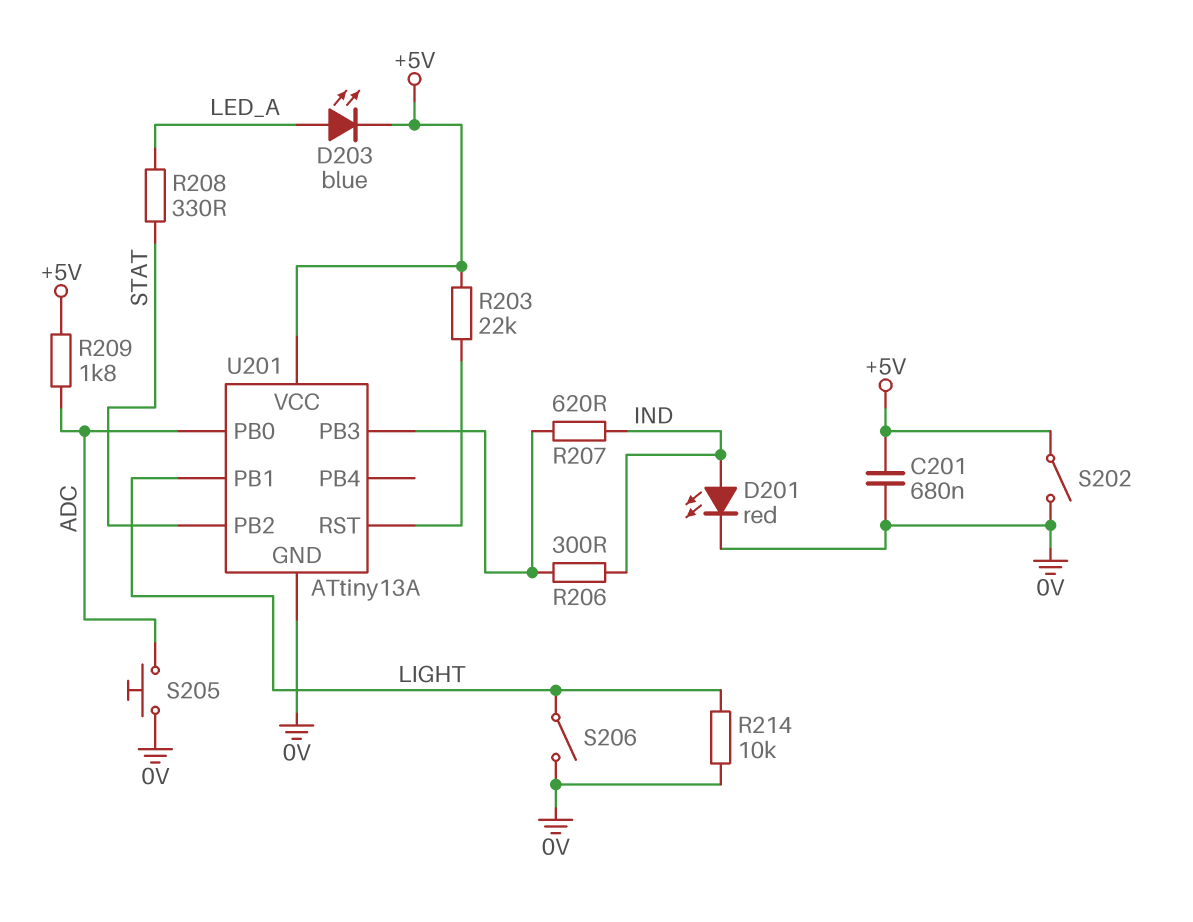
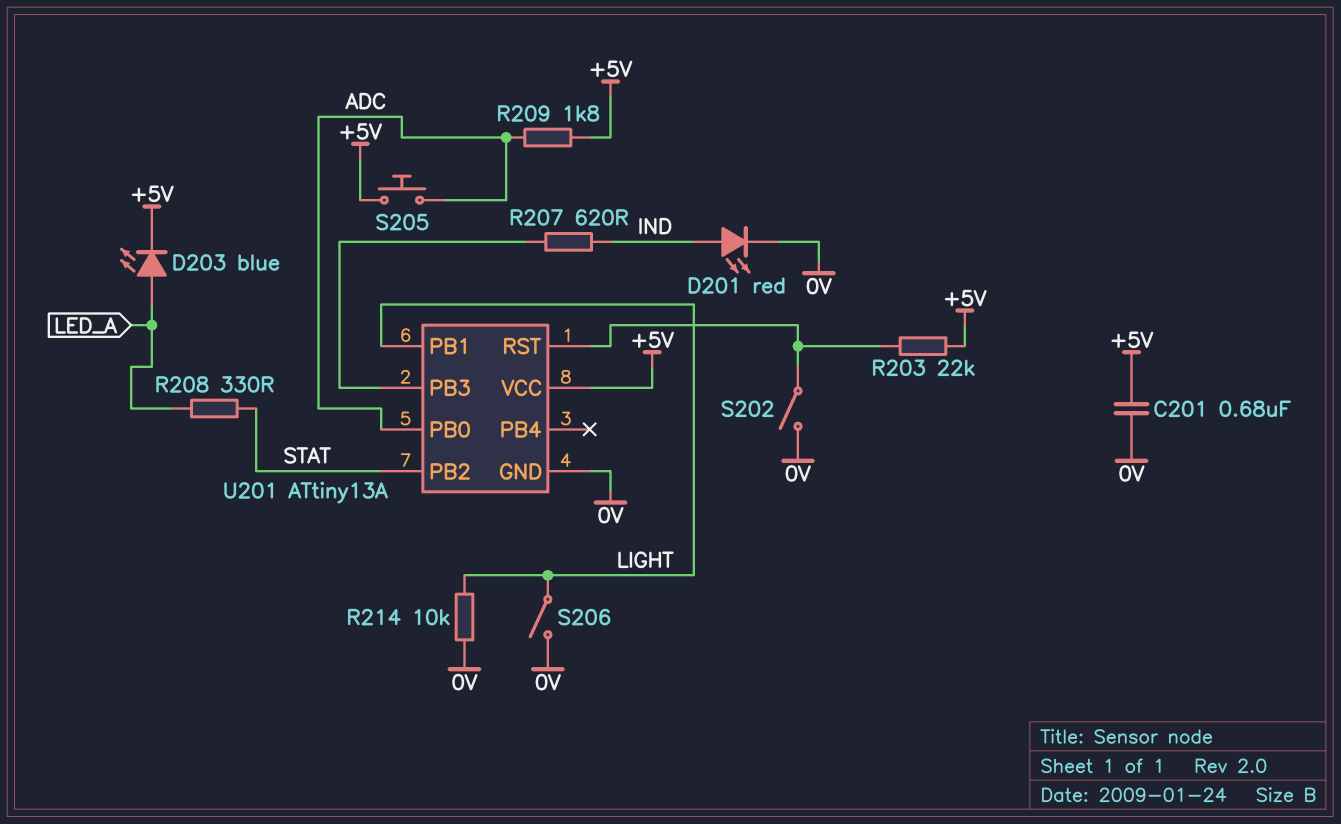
R206: 300 (IND, U201/PB3) -> none
S202: switch (+5V, 0V) -> switch (0V, U201/RST)
S205: button (0V, ADC) -> button (+5V, ADC)

